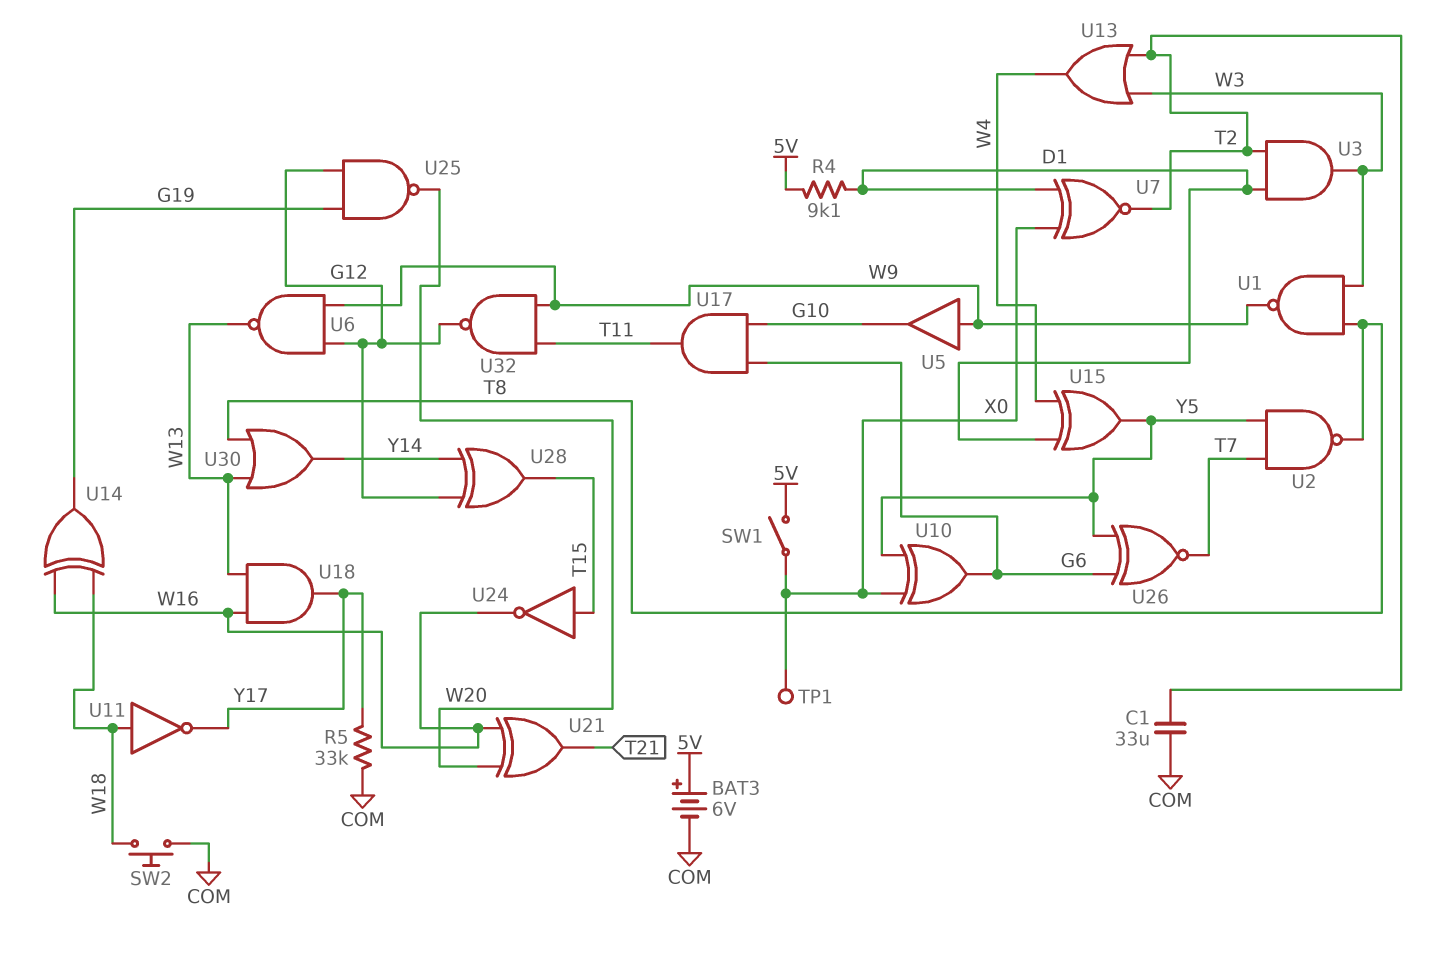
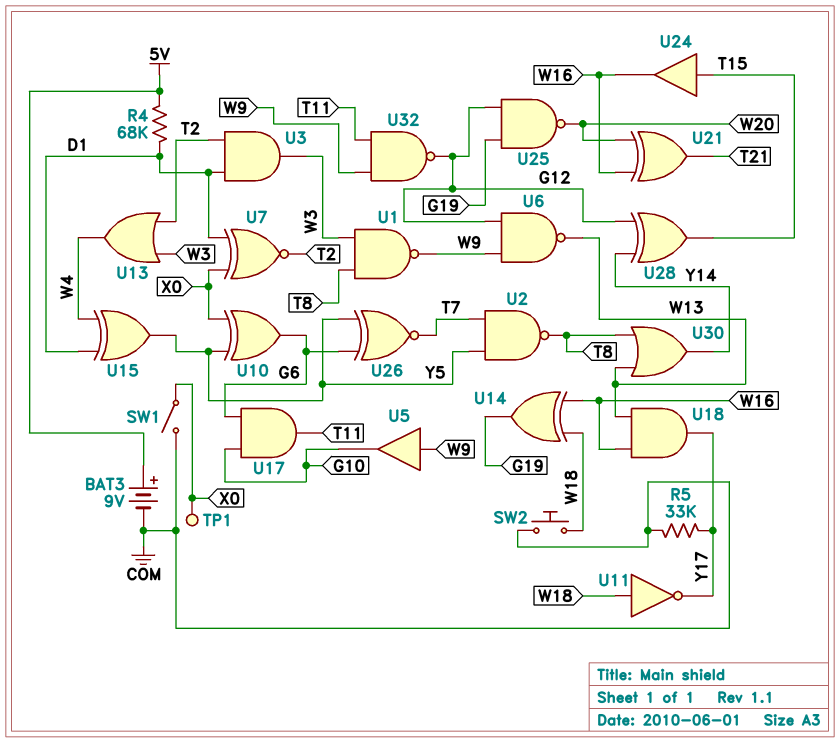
BAT3: 6V (plus 5V, minus COM) -> 9V (plus 5V, minus COM)
C1: 33uF (COM, T2) -> none
R4: 9.1k (5V, D1) -> 68k (5V, D1)
SW1: switch (5V, X0) -> switch (COM, X0)
U24: NOT (in T15, out W16) -> buffer (in T15, out W16)

